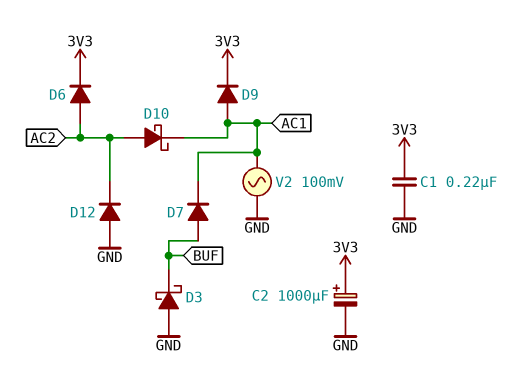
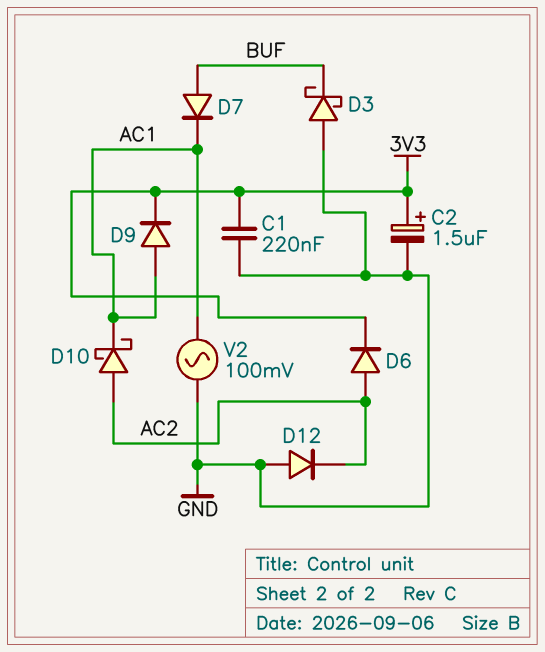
C2: 1000uF (plus 3V3, minus GND) -> 1.5uF (plus 3V3, minus GND)

